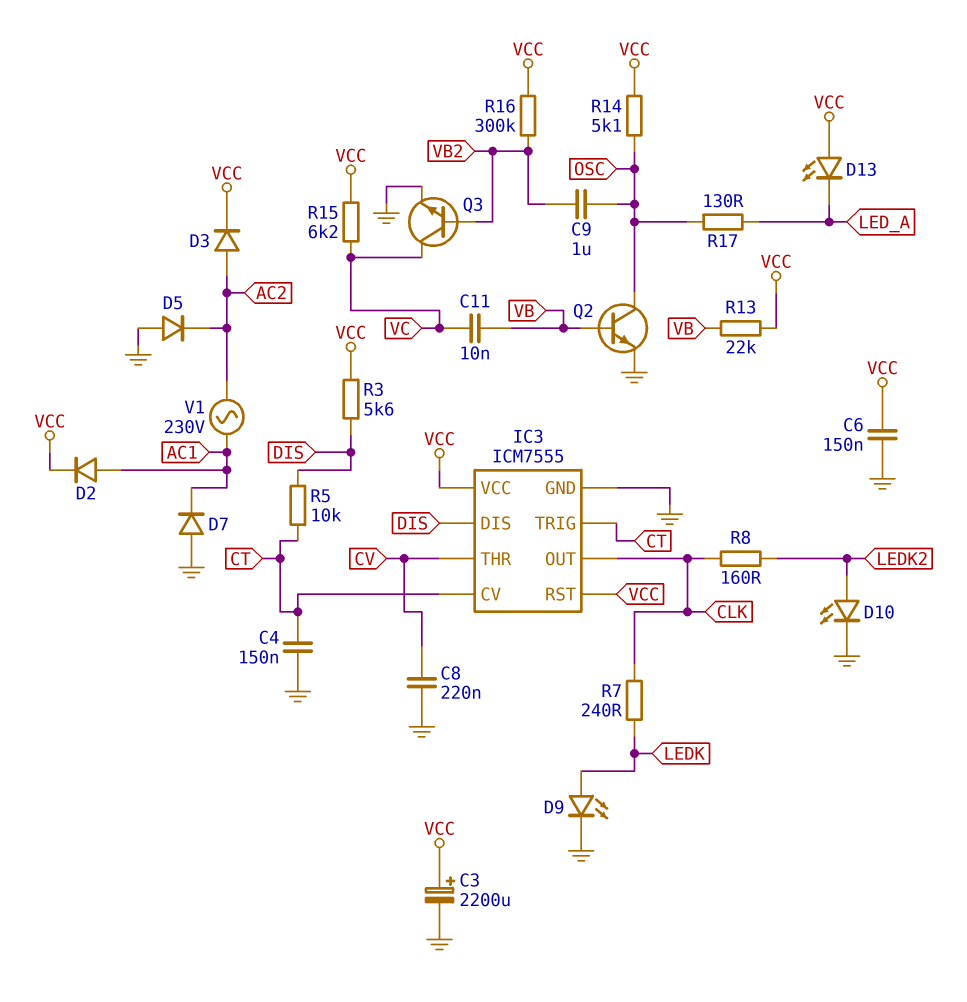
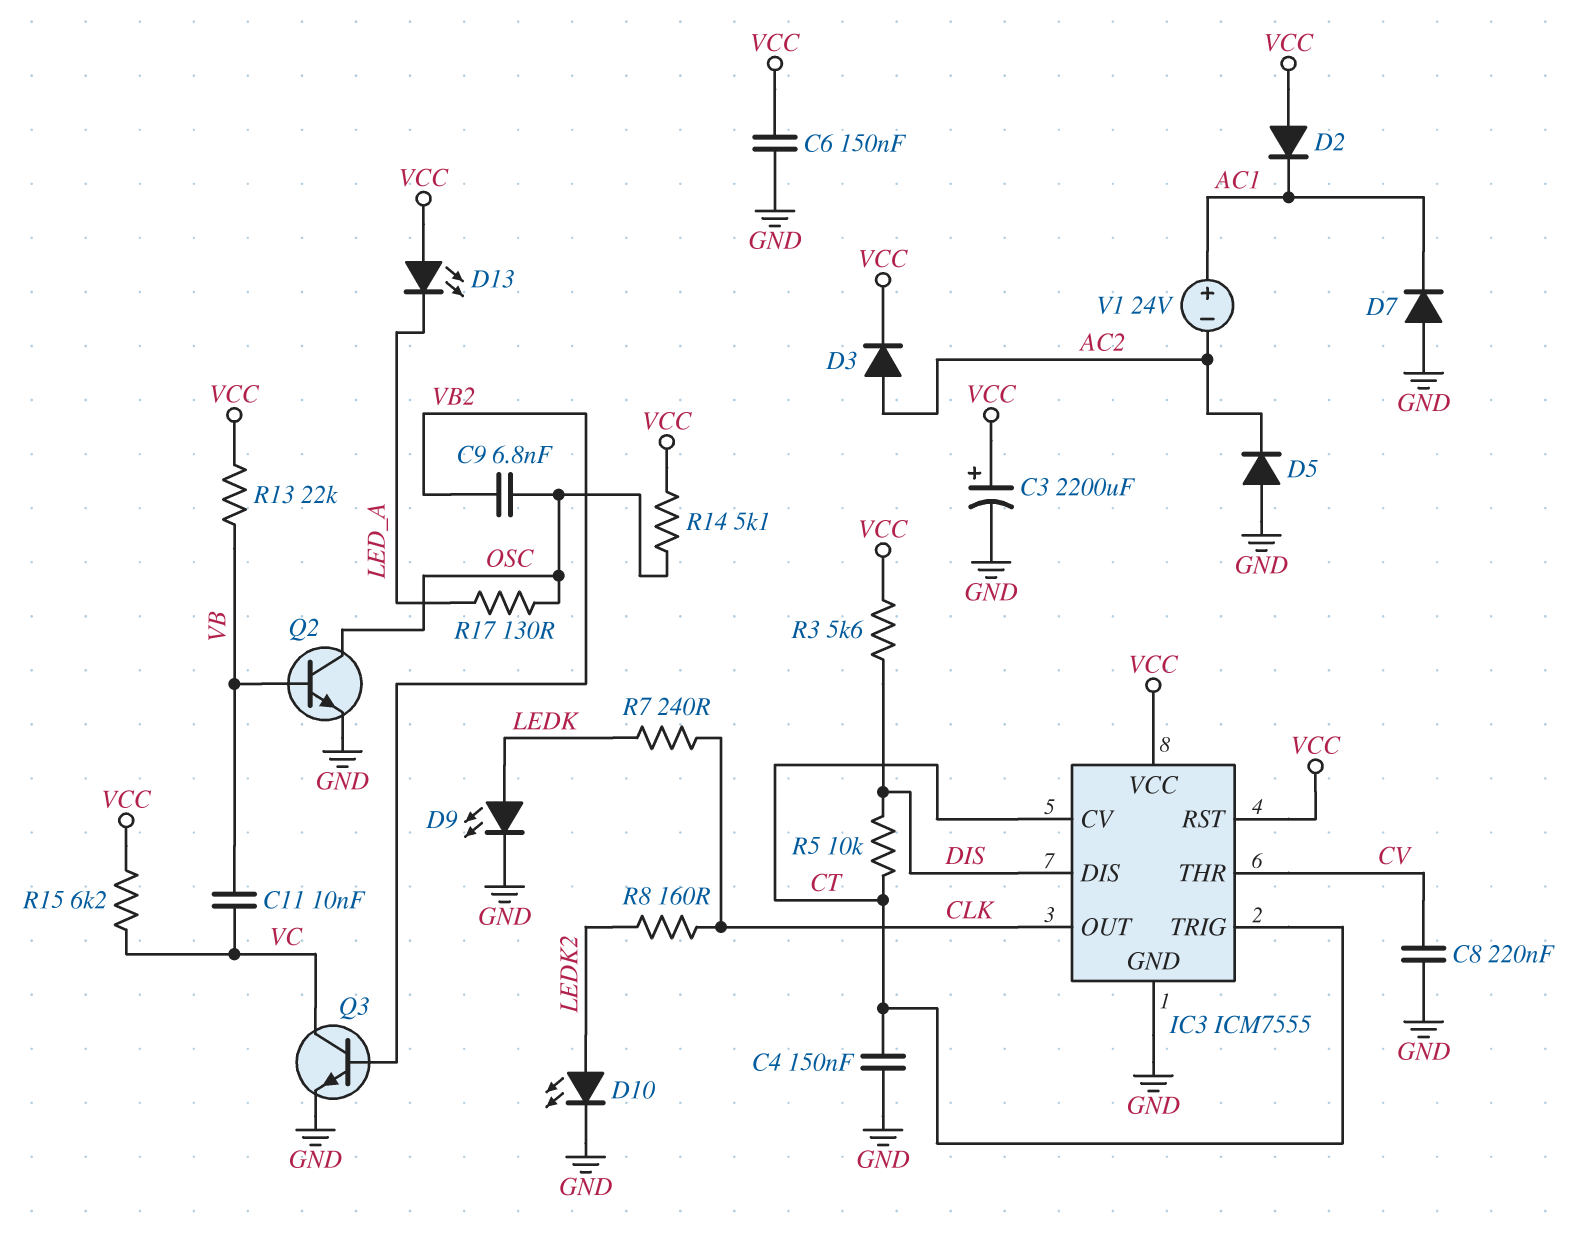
C9: 1uF (OSC, VB2) -> 6.8nF (OSC, VB2)
D2: diode (A AC1, K VCC) -> diode (A VCC, K AC1)
R16: 300k (VB2, VCC) -> none
V1: AC 230V (AC1, AC2) -> 24V (plus AC1, minus AC2)

